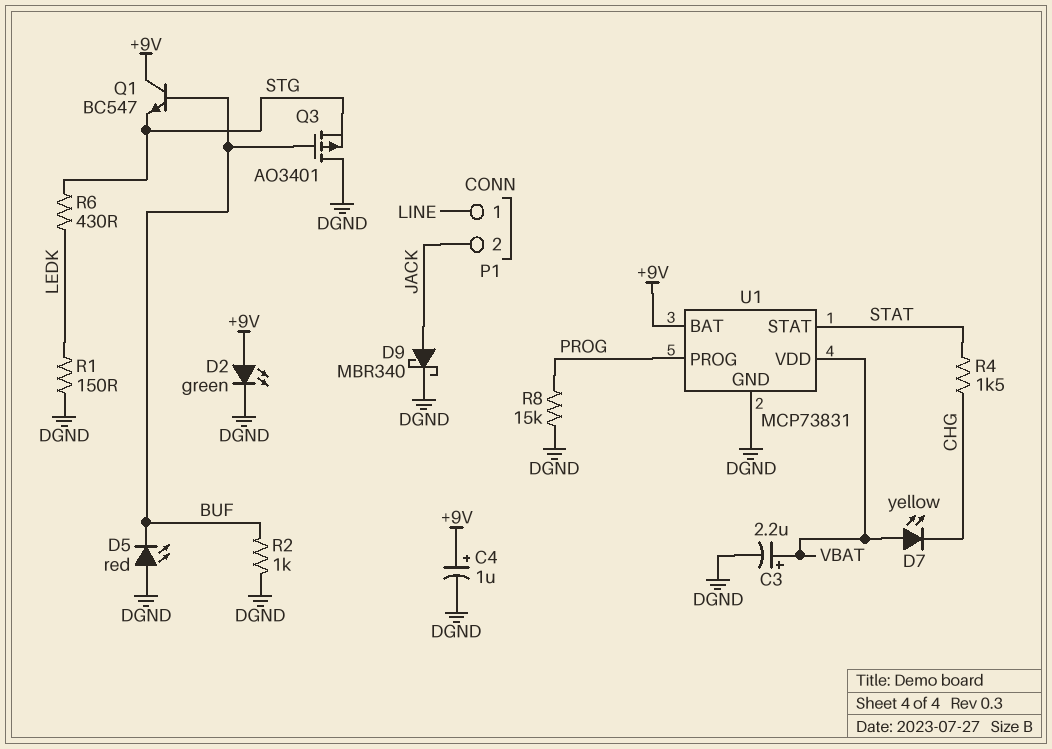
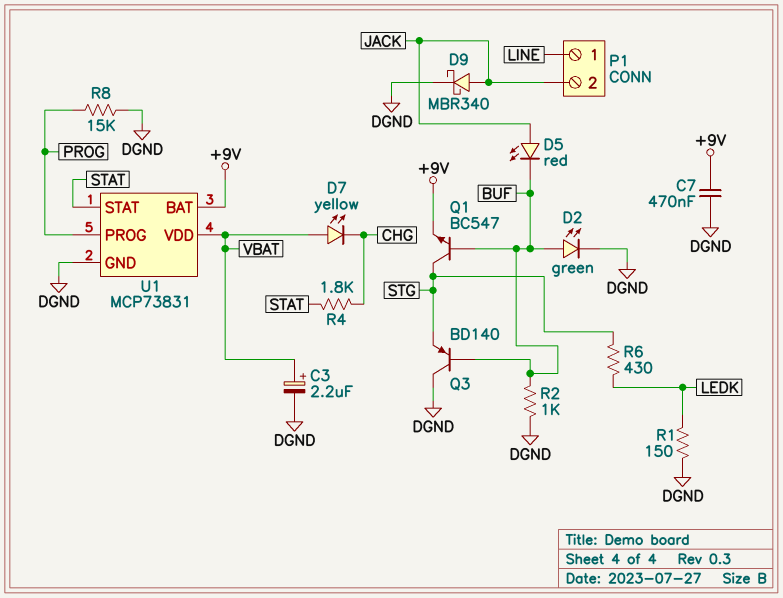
C4: 1uF (plus +9V, minus DGND) -> none
C7: none -> 470nF (+9V, DGND)
D2: LED green (A +9V, K DGND) -> LED green (A BUF, K DGND)
D5: LED red (A DGND, K BUF) -> LED red (A JACK, K BUF)
Q1: NPN BC547 (B BUF, C +9V, E STG) -> NPN BC547 (B BUF, C STG, E +9V)
Q3: PMOS AO3401 (G BUF, D DGND, S STG) -> PNP BD140 (B BUF, C DGND, E STG)
R4: 1.5k (CHG, STAT) -> 1.8k (CHG, STAT)

